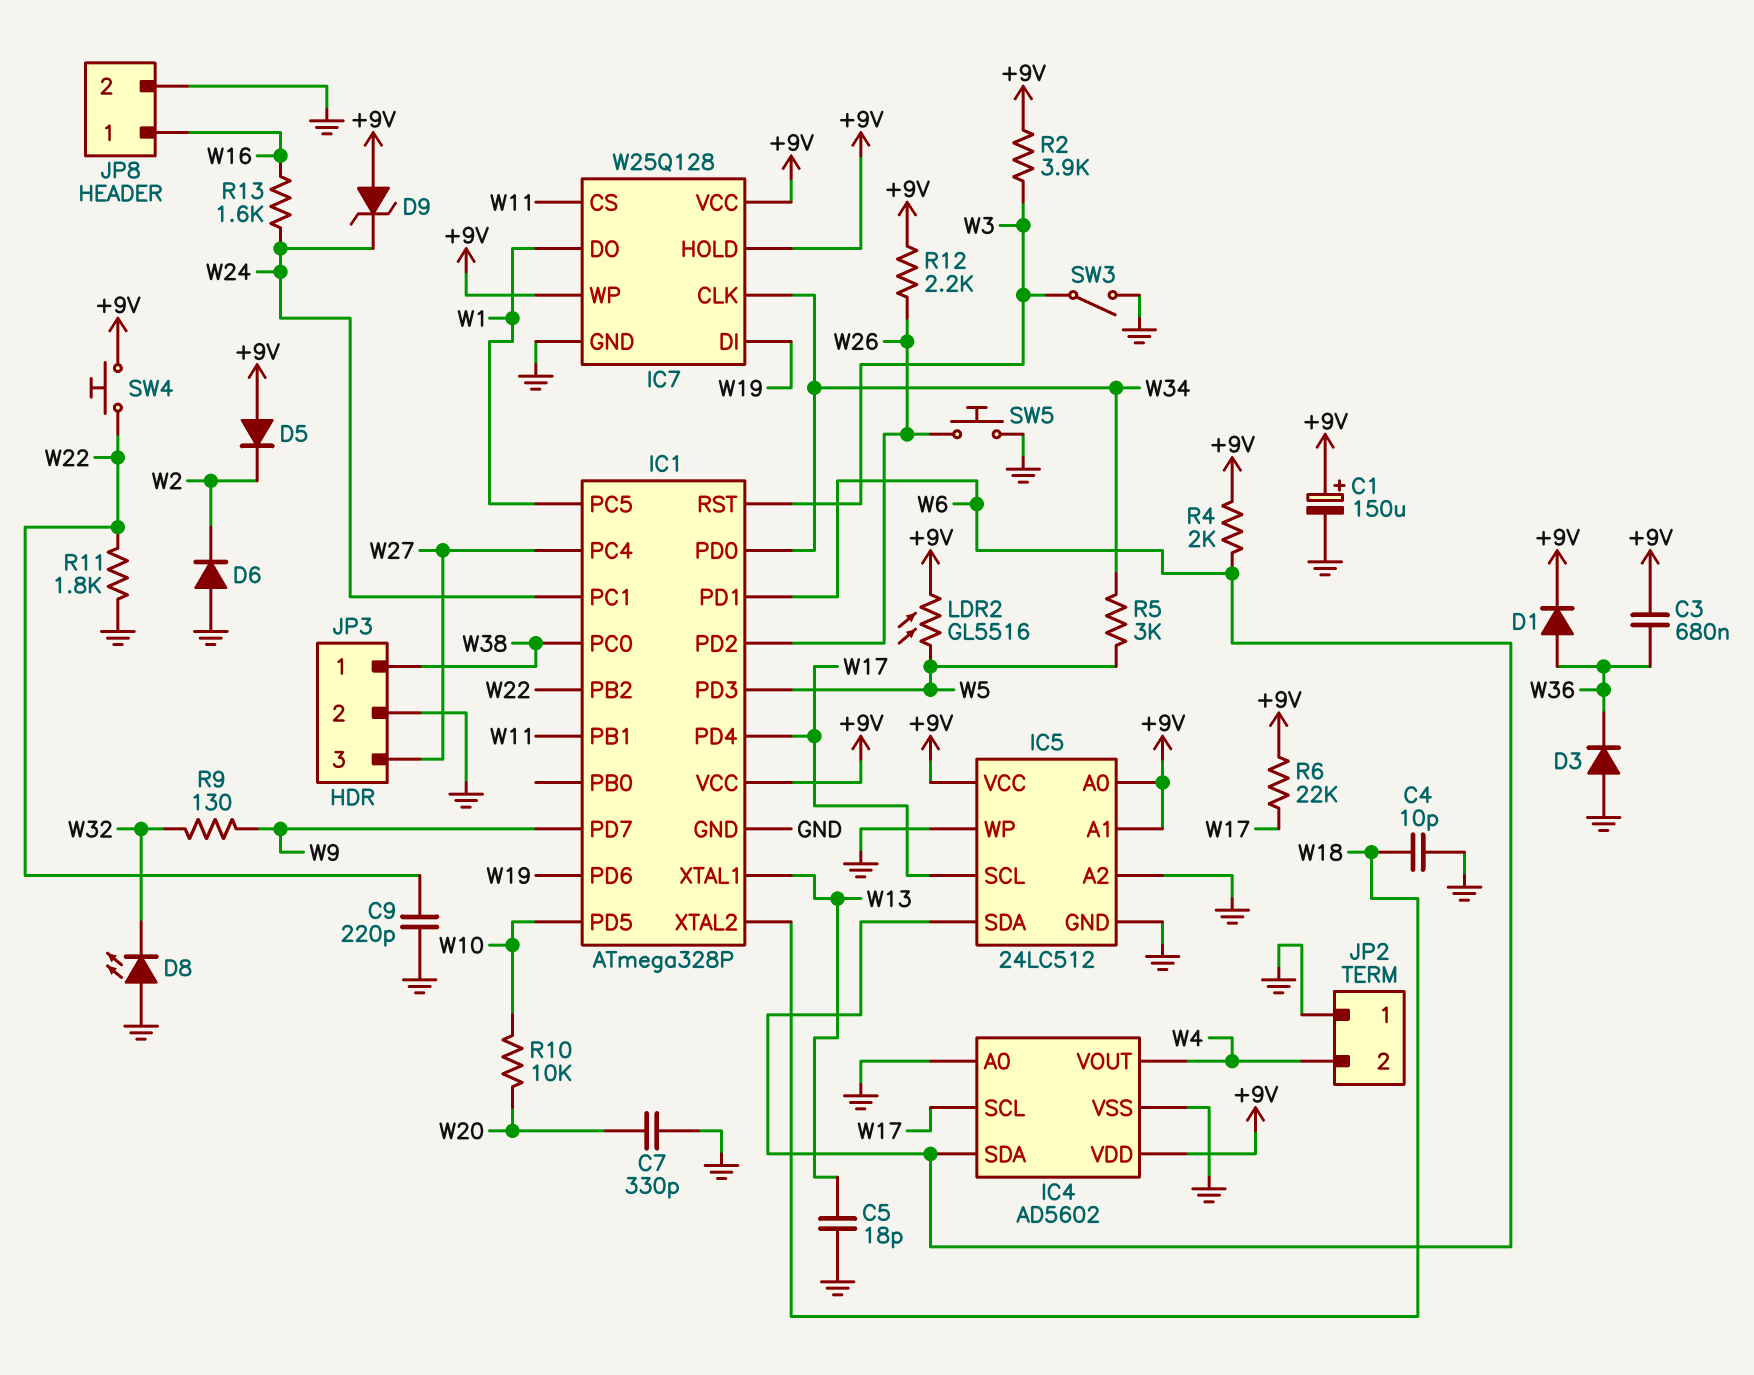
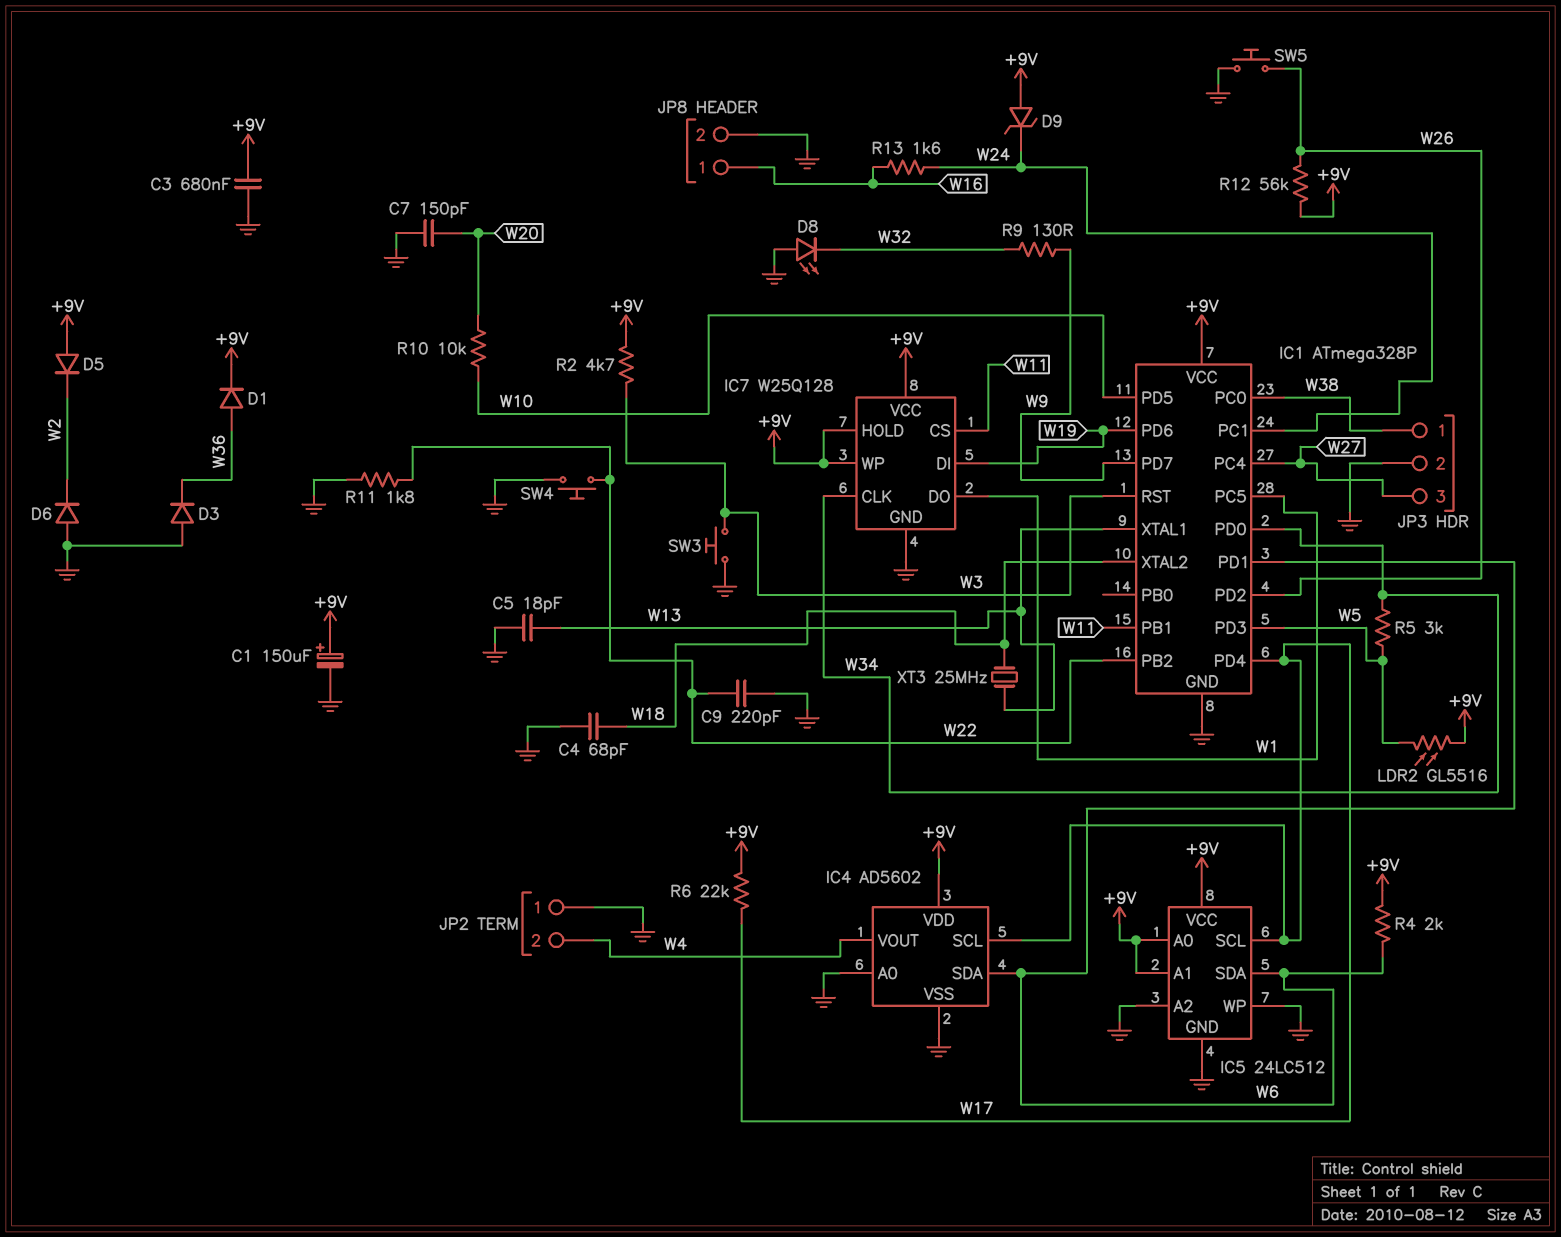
C3: 680nF (+9V, W36) -> 680nF (+9V, GND)
C4: 10pF (GND, W18) -> 68pF (GND, W18)
C7: 330pF (GND, W20) -> 150pF (GND, W20)
R2: 3.9k (+9V, W3) -> 4.7k (+9V, W3)
R12: 2.2k (+9V, W26) -> 56k (+9V, W26)
SW3: switch (GND, W3) -> button (GND, W3)
SW4: button (+9V, W22) -> button (GND, W22)
XT3: none -> 25MHz (W13, W18)

